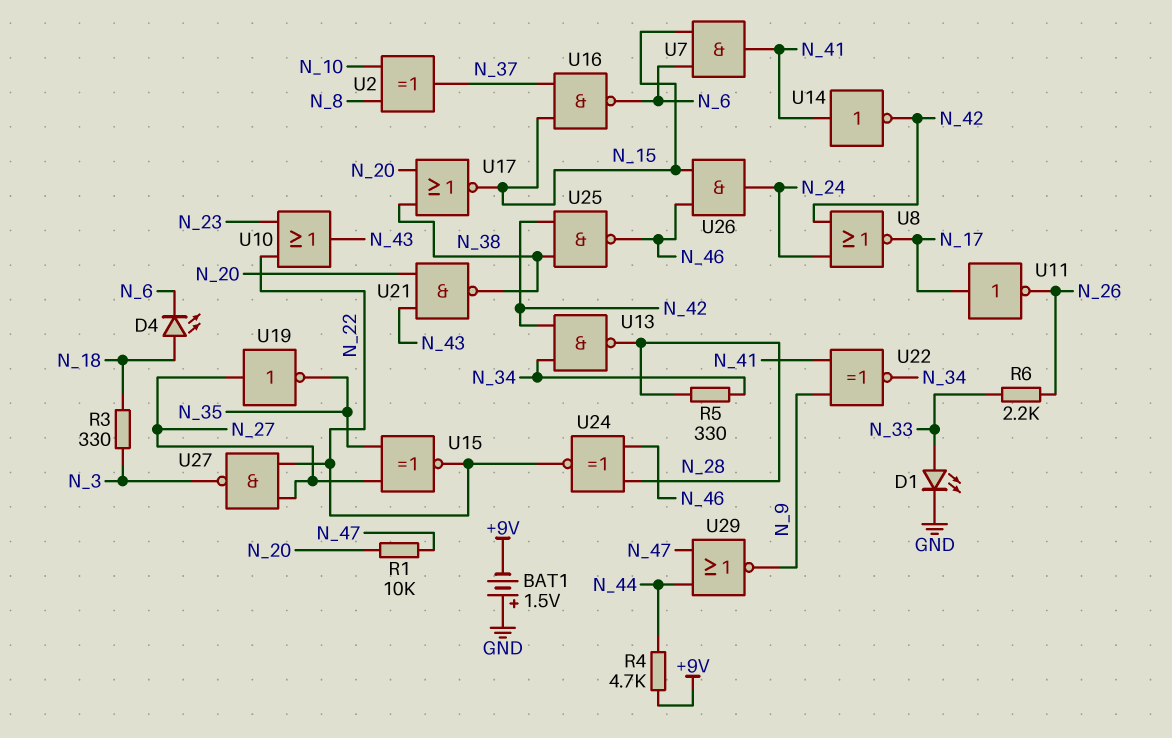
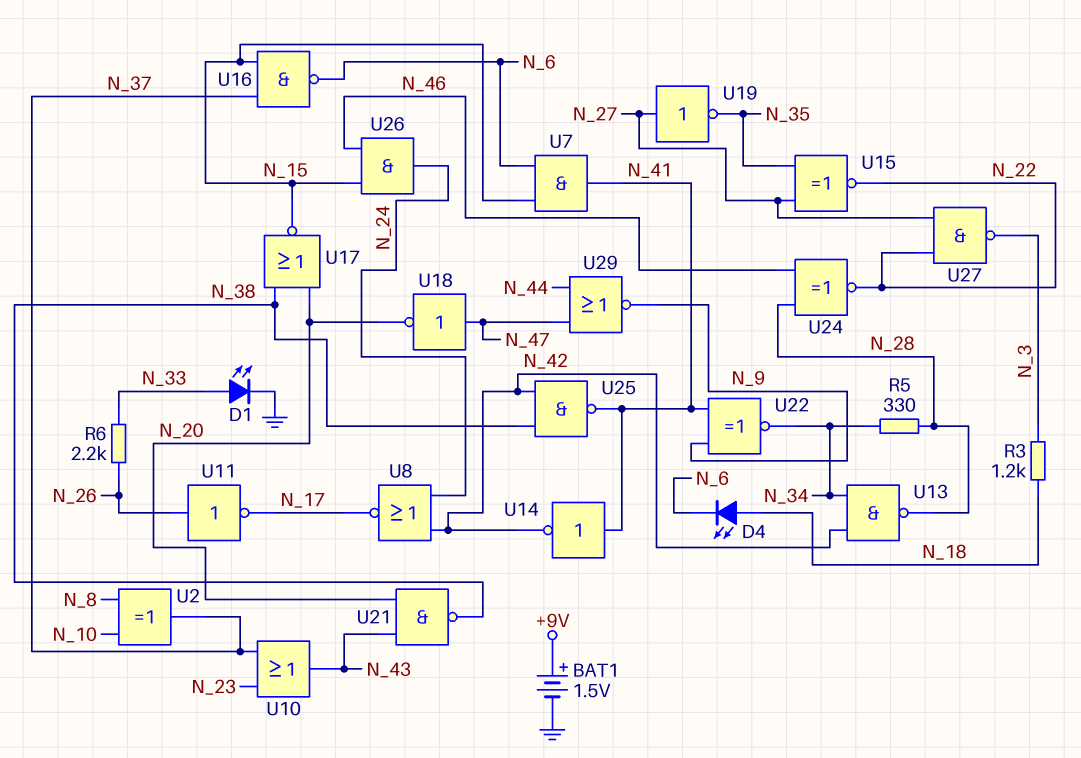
BAT1: 1.5V (plus GND, minus +9V) -> 1.5V (plus +9V, minus GND)
R1: 10k (N_20, N_47) -> none
R3: 330 (N_3, N_18) -> 1.2k (N_3, N_18)
R4: 4.7k (+9V, N_44) -> none
U10: OR (in N_22, in N_23, out N_43) -> OR (in N_23, in N_37, out N_43)
U11: NOT (in N_17, out N_26) -> NOT (in N_26, out N_17)
U18: none -> NOT (in N_47, out N_20)
U25: NAND (in N_38, in N_42, out N_46) -> NAND (in N_38, in N_42, out N_41)

